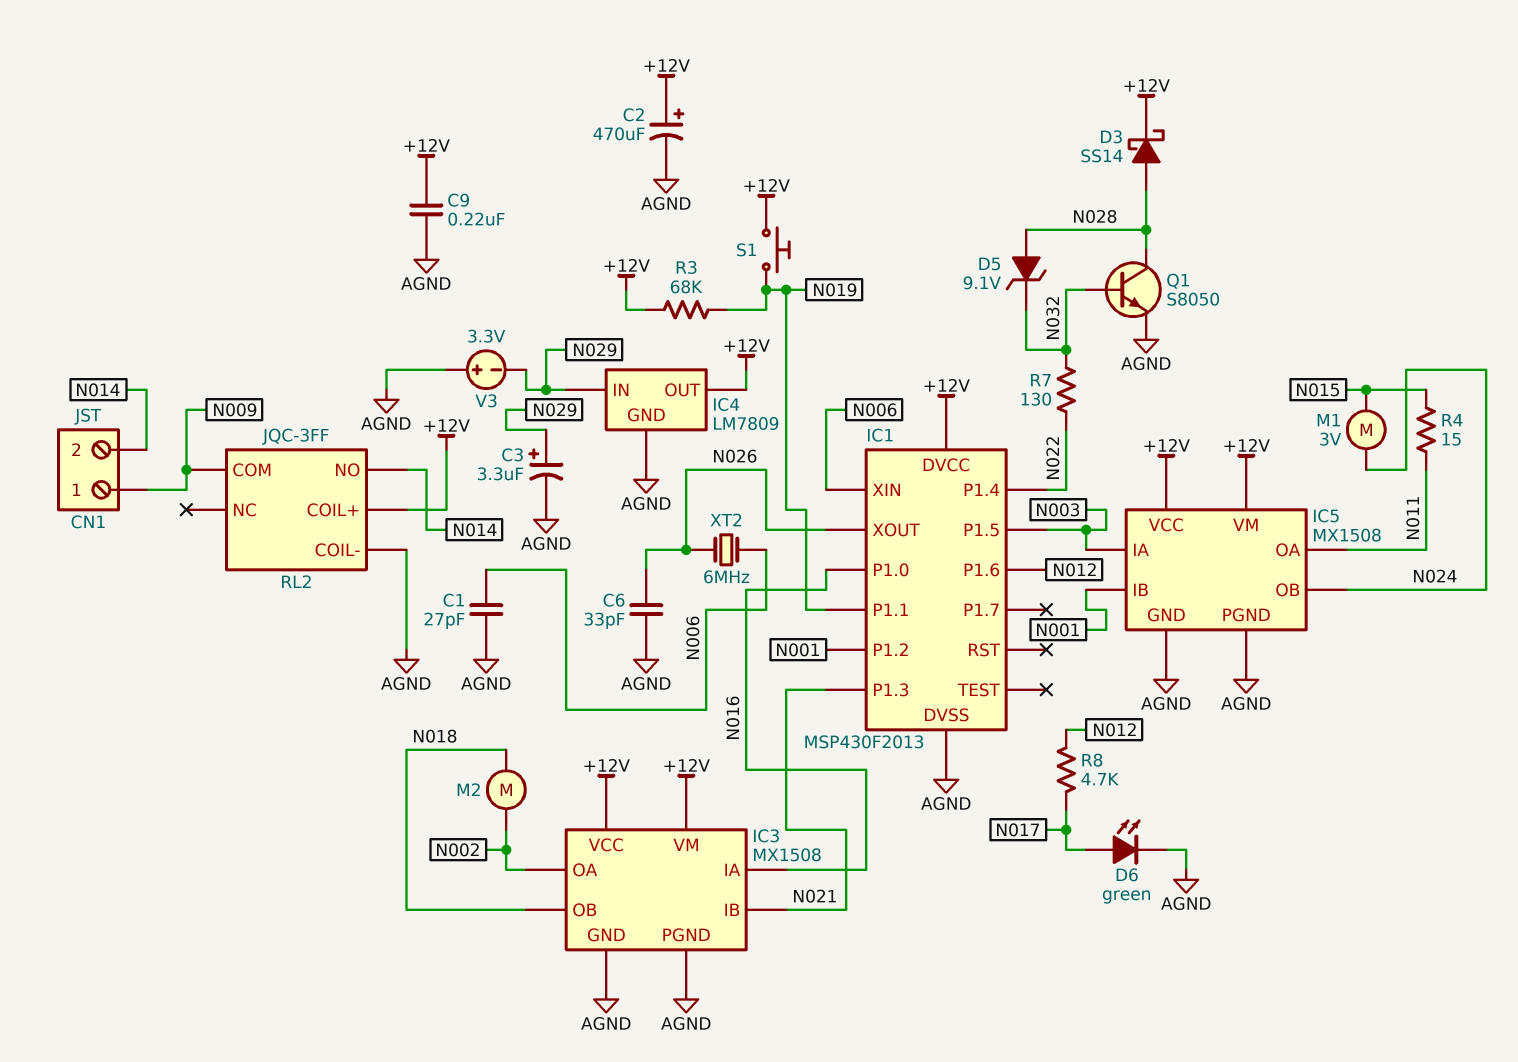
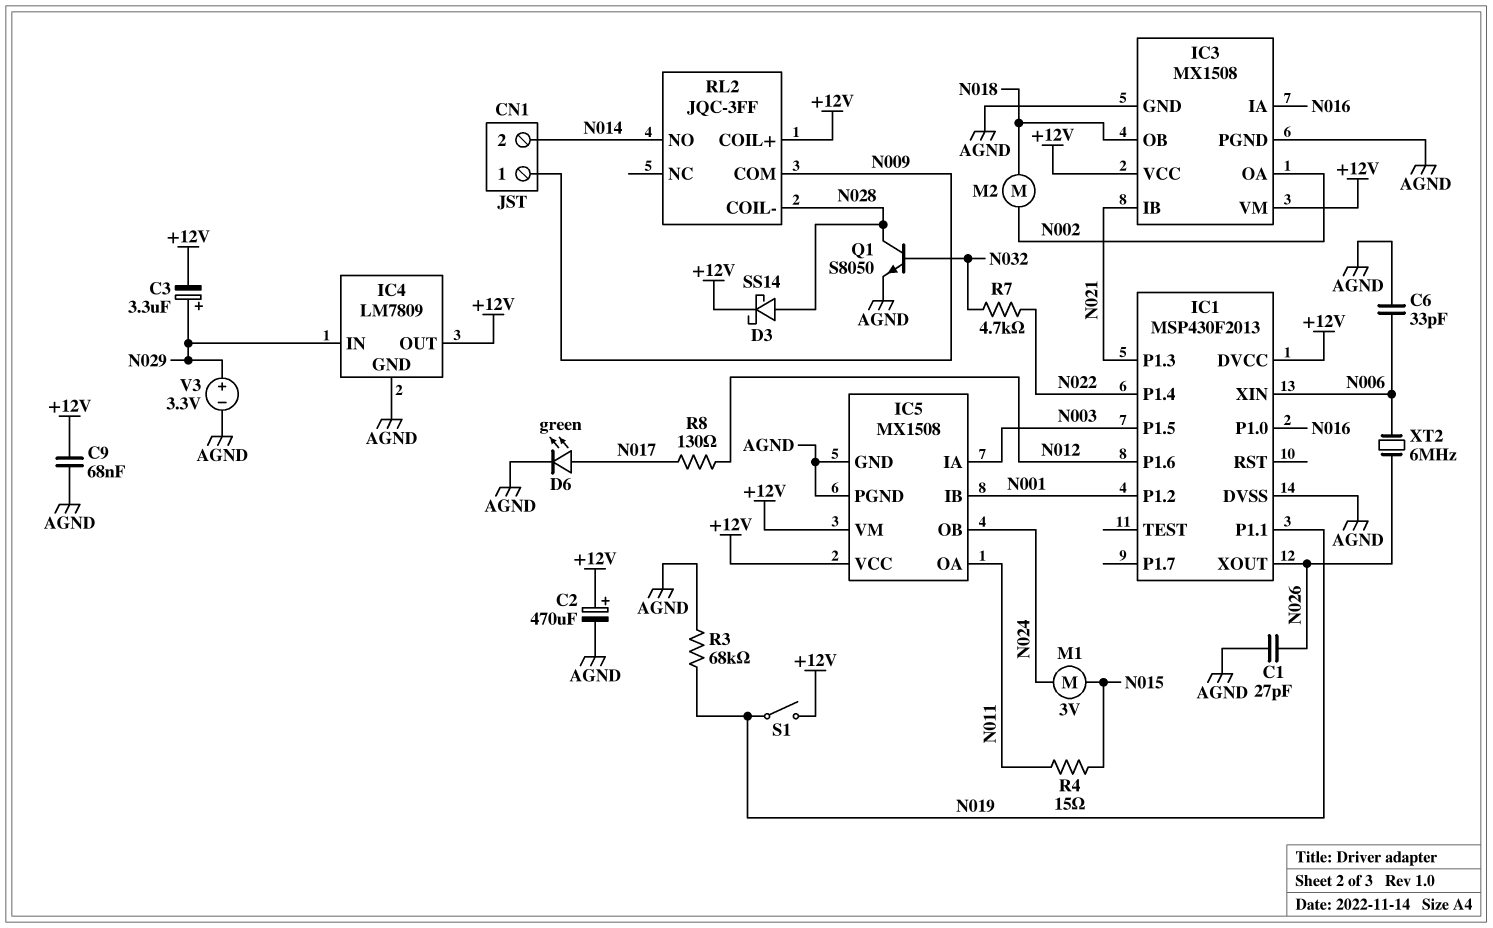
C1: 27pF (AGND, N006) -> 27pF (AGND, N026)
C3: 3.3uF (plus N029, minus AGND) -> 3.3uF (plus N029, minus +12V)
C6: 33pF (AGND, N026) -> 33pF (AGND, N006)
C9: 220nF (+12V, AGND) -> 68nF (+12V, AGND)
D5: zener 9.1V (A N028, K N032) -> none
R3: 68k (+12V, N019) -> 68k (AGND, N019)
R7: 130 (N022, N032) -> 4.7k (N022, N032)
R8: 4.7k (N012, N017) -> 130 (N012, N017)
RL2 pin COIL-: AGND -> N028
S1: button (+12V, N019) -> switch (+12V, N019)
V3: 3.3V (plus AGND, minus N029) -> 3.3V (plus N029, minus AGND)

